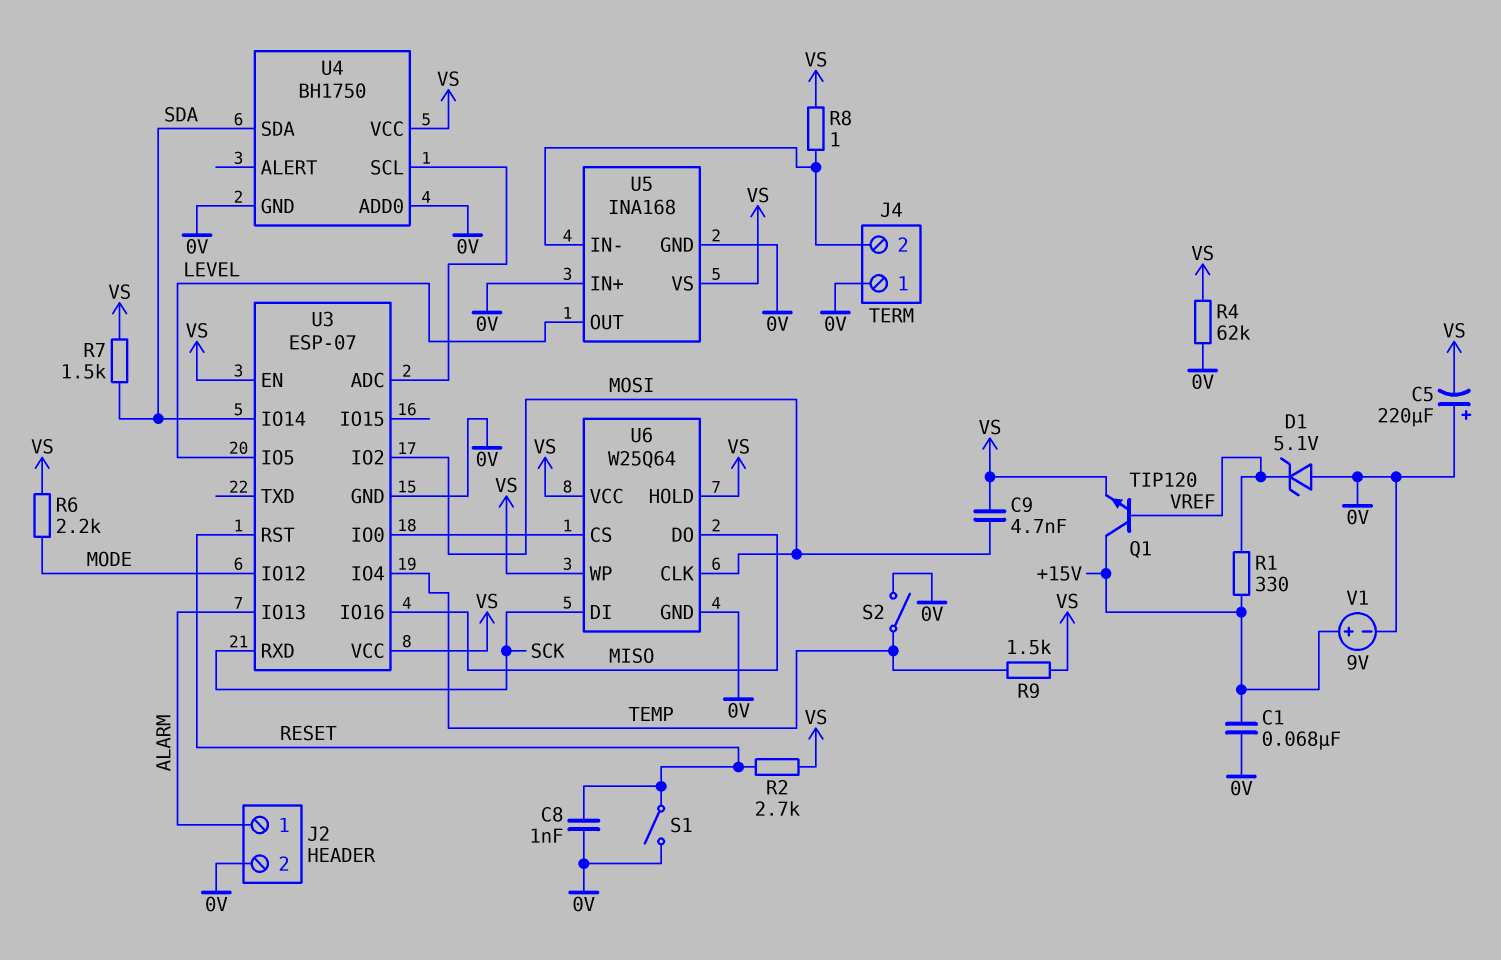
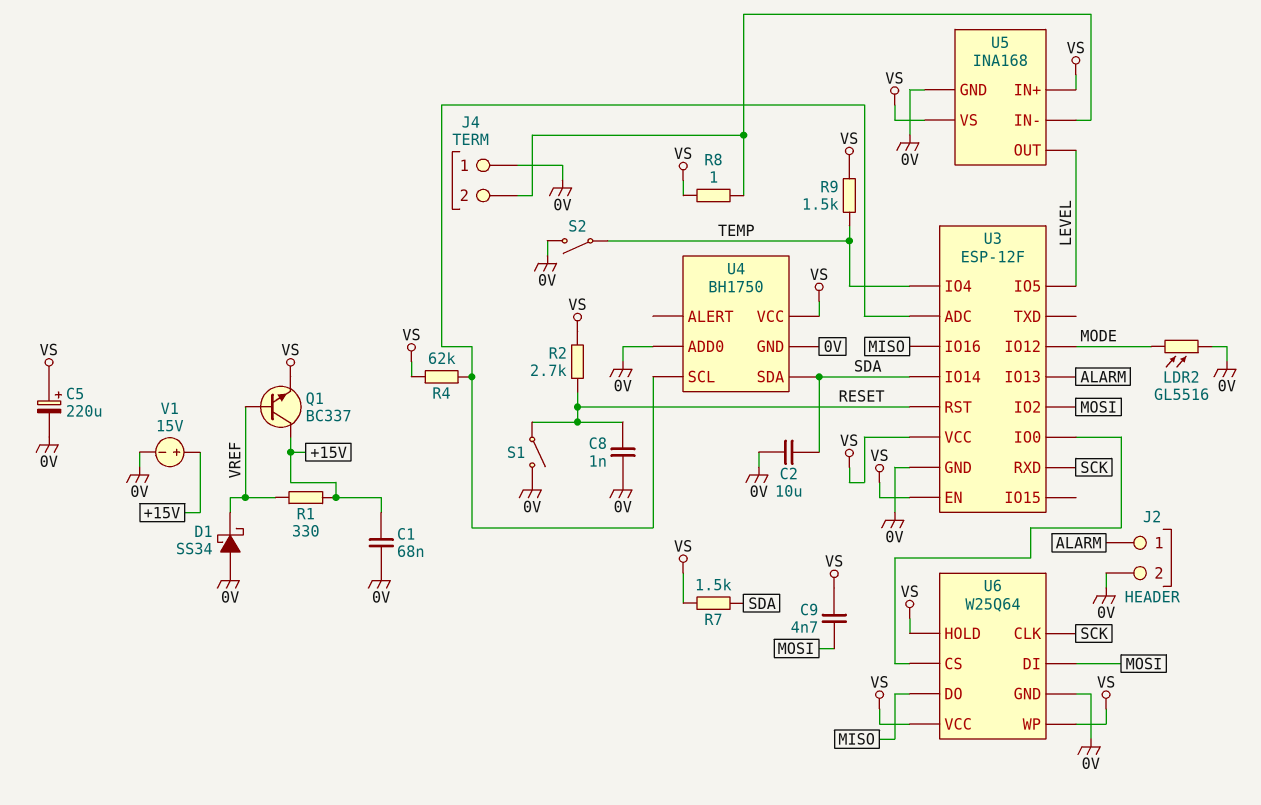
C2: none -> 10uF (0V, SDA)
C5: 220uF (plus 0V, minus VS) -> 220uF (plus VS, minus 0V)
D1: zener 5.1V (A 0V, K VREF) -> schottky SS34 (A 0V, K VREF)
LDR2: none -> GL5516 (0V, MODE)
Q1: NPN TIP120 (B VREF, C +15V, E VS) -> NPN BC337 (B VREF, C +15V, E VS)
R4: 62k (0V, VS) -> 62k (U3/ADC, VS)
R6: 2.2k (MODE, VS) -> none
U3: ESP-07 -> ESP-12F
U5 pin IN+: 0V -> VS
U6 pin CLK: MOSI -> SCK
U6 pin DI: SCK -> MOSI
V1: 9V (plus +15V, minus 0V) -> 15V (plus +15V, minus 0V)

